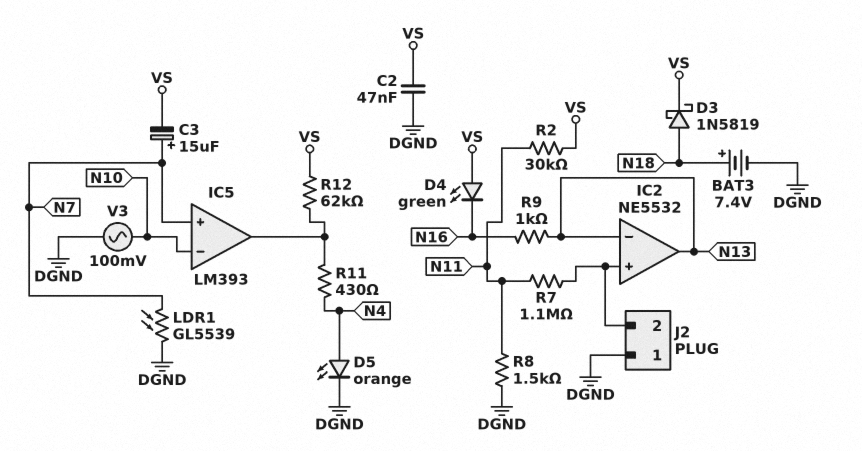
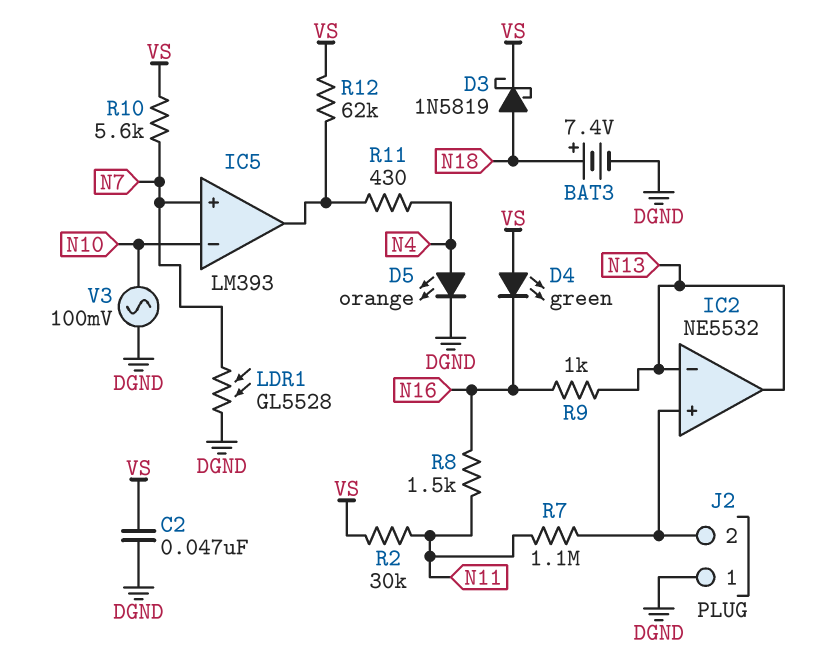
C3: 15uF (plus N7, minus VS) -> none
LDR1: GL5539 (DGND, N7) -> GL5528 (DGND, N7)
R8: 1.5k (DGND, N11) -> 1.5k (N11, N16)
R10: none -> 5.6k (N7, VS)

